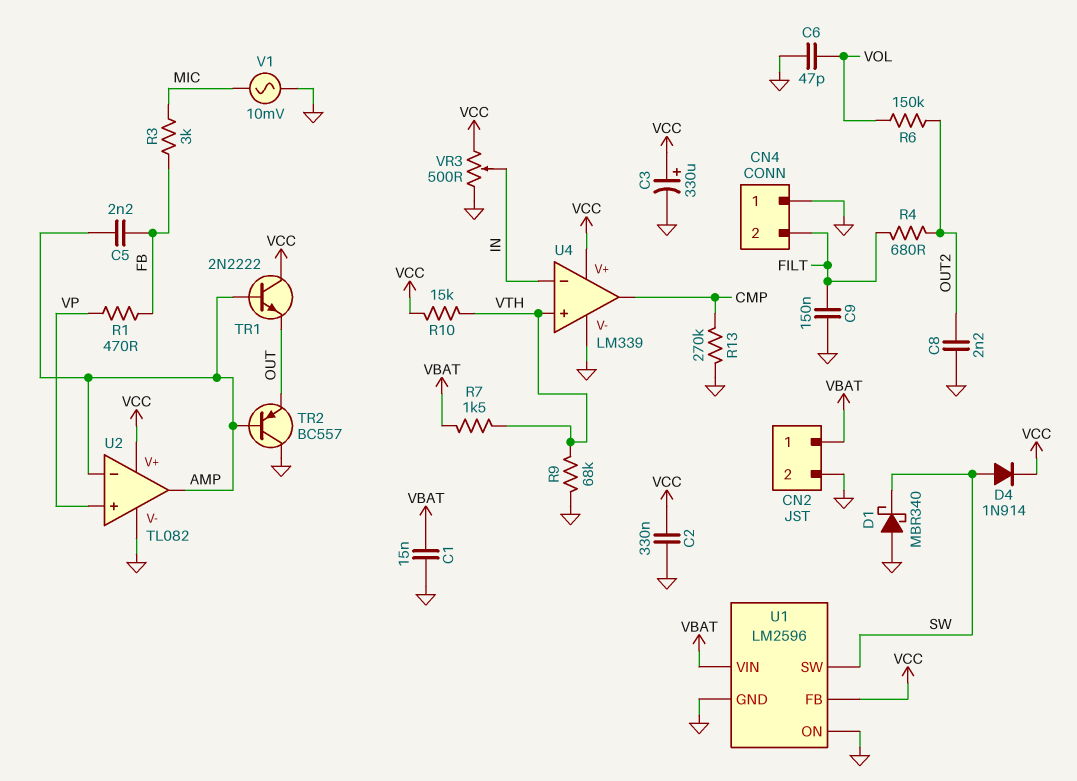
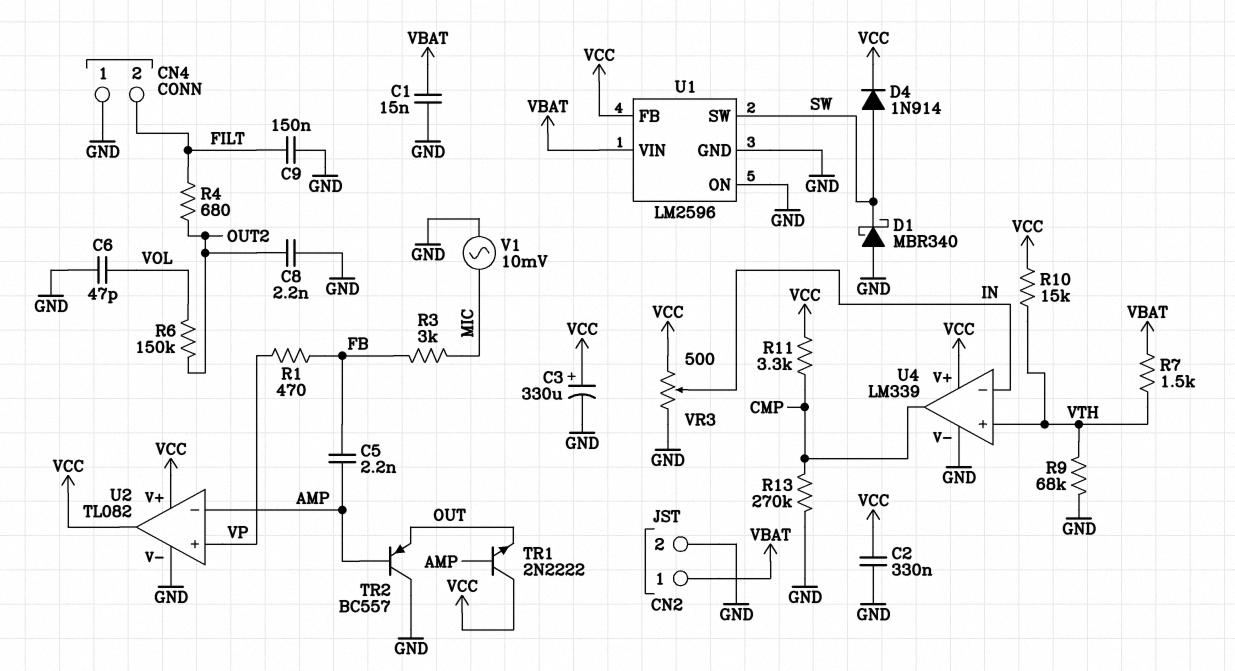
R11: none -> 3.3k (CMP, VCC)
U2 pin out: AMP -> VCC

